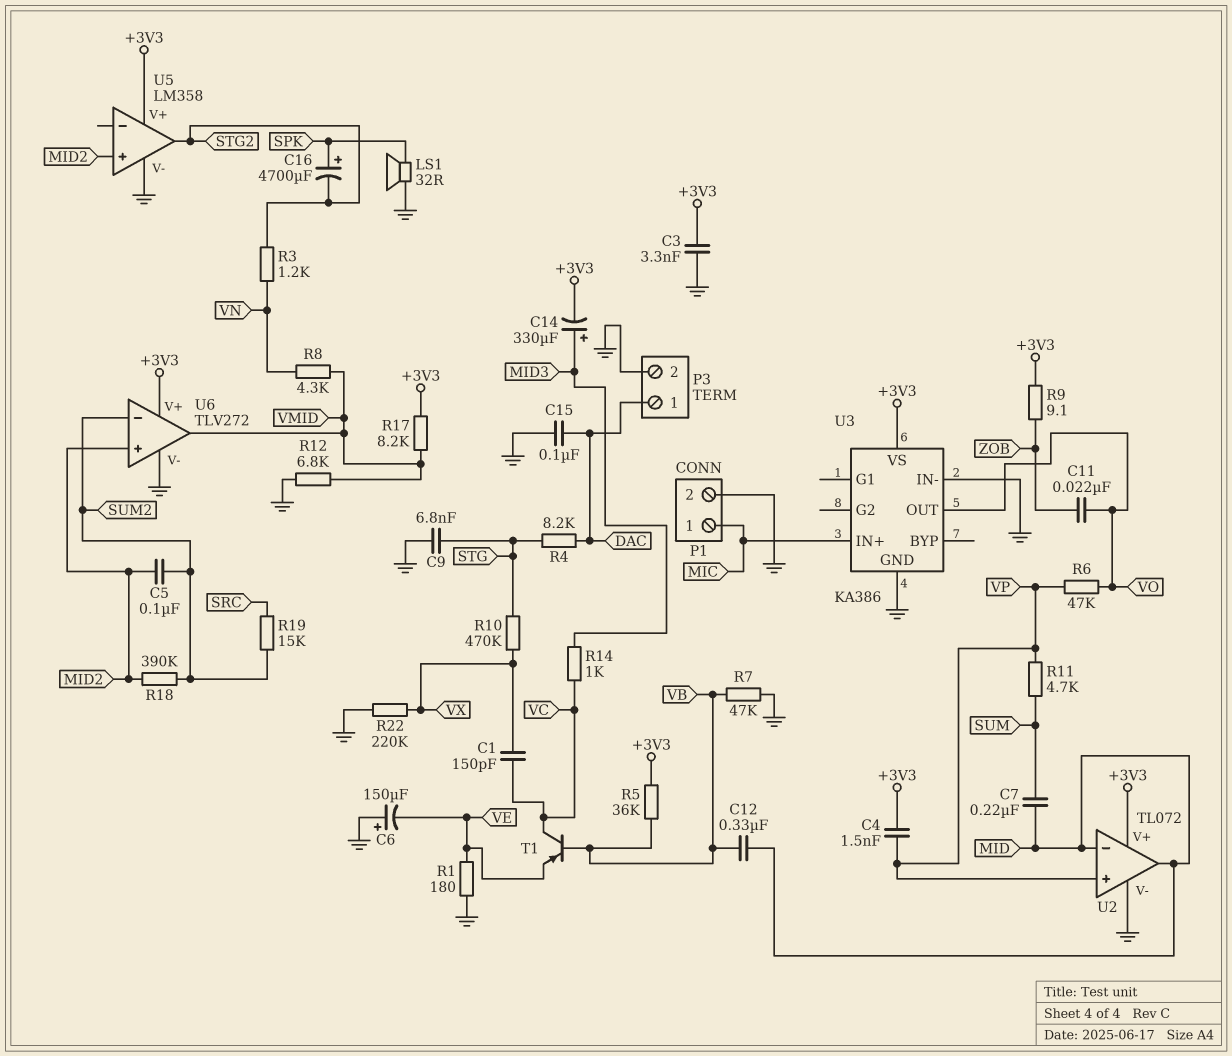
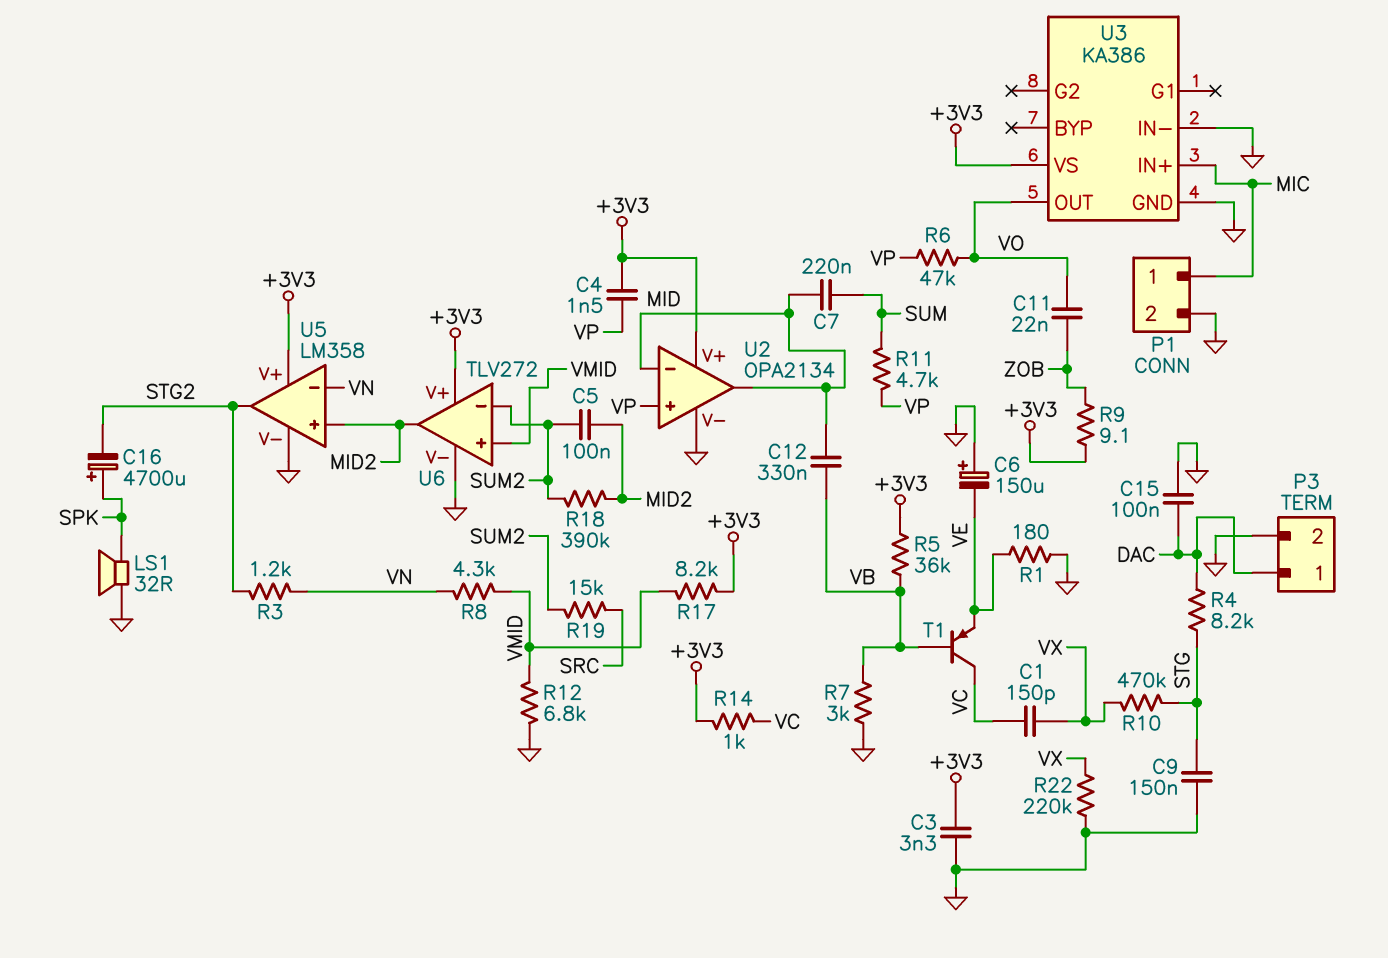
C9: 6.8nF (GND, STG) -> 150nF (GND, STG)
C14: 330uF (plus MID3, minus +3V3) -> none
R7: 47k (GND, VB) -> 3k (GND, VB)
R14: 1k (MID3, VC) -> 1k (+3V3, VC)
U2: TL072 -> OPA2134
U5 pin in-: none -> VN
U6 pin in+: MID2 -> VMID
U6 pin out: VMID -> MID2

